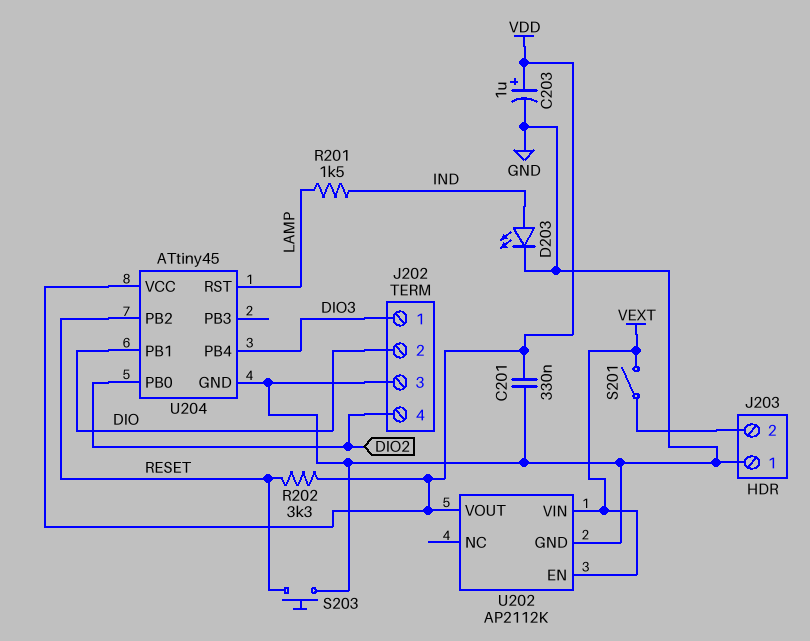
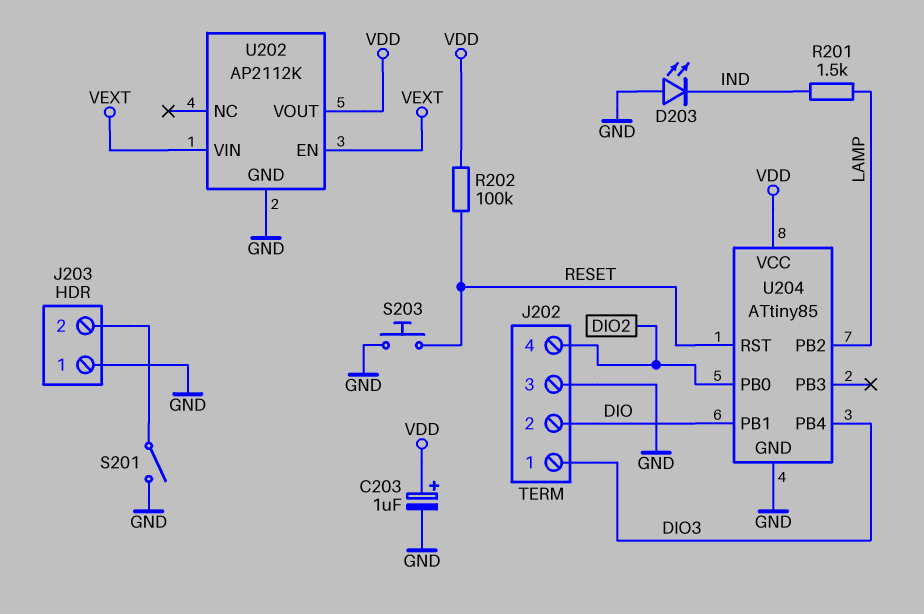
C201: 330nF (GND, VDD) -> none
D203: LED (A IND, K GND) -> LED (A GND, K IND)
R202: 3.3k (RESET, VDD) -> 100k (RESET, VDD)
S201: switch (J203/2, VEXT) -> switch (GND, J203/2)
U204: ATtiny45 -> ATtiny85
U204 pin PB2: RESET -> LAMP
U204 pin RST: LAMP -> RESET

